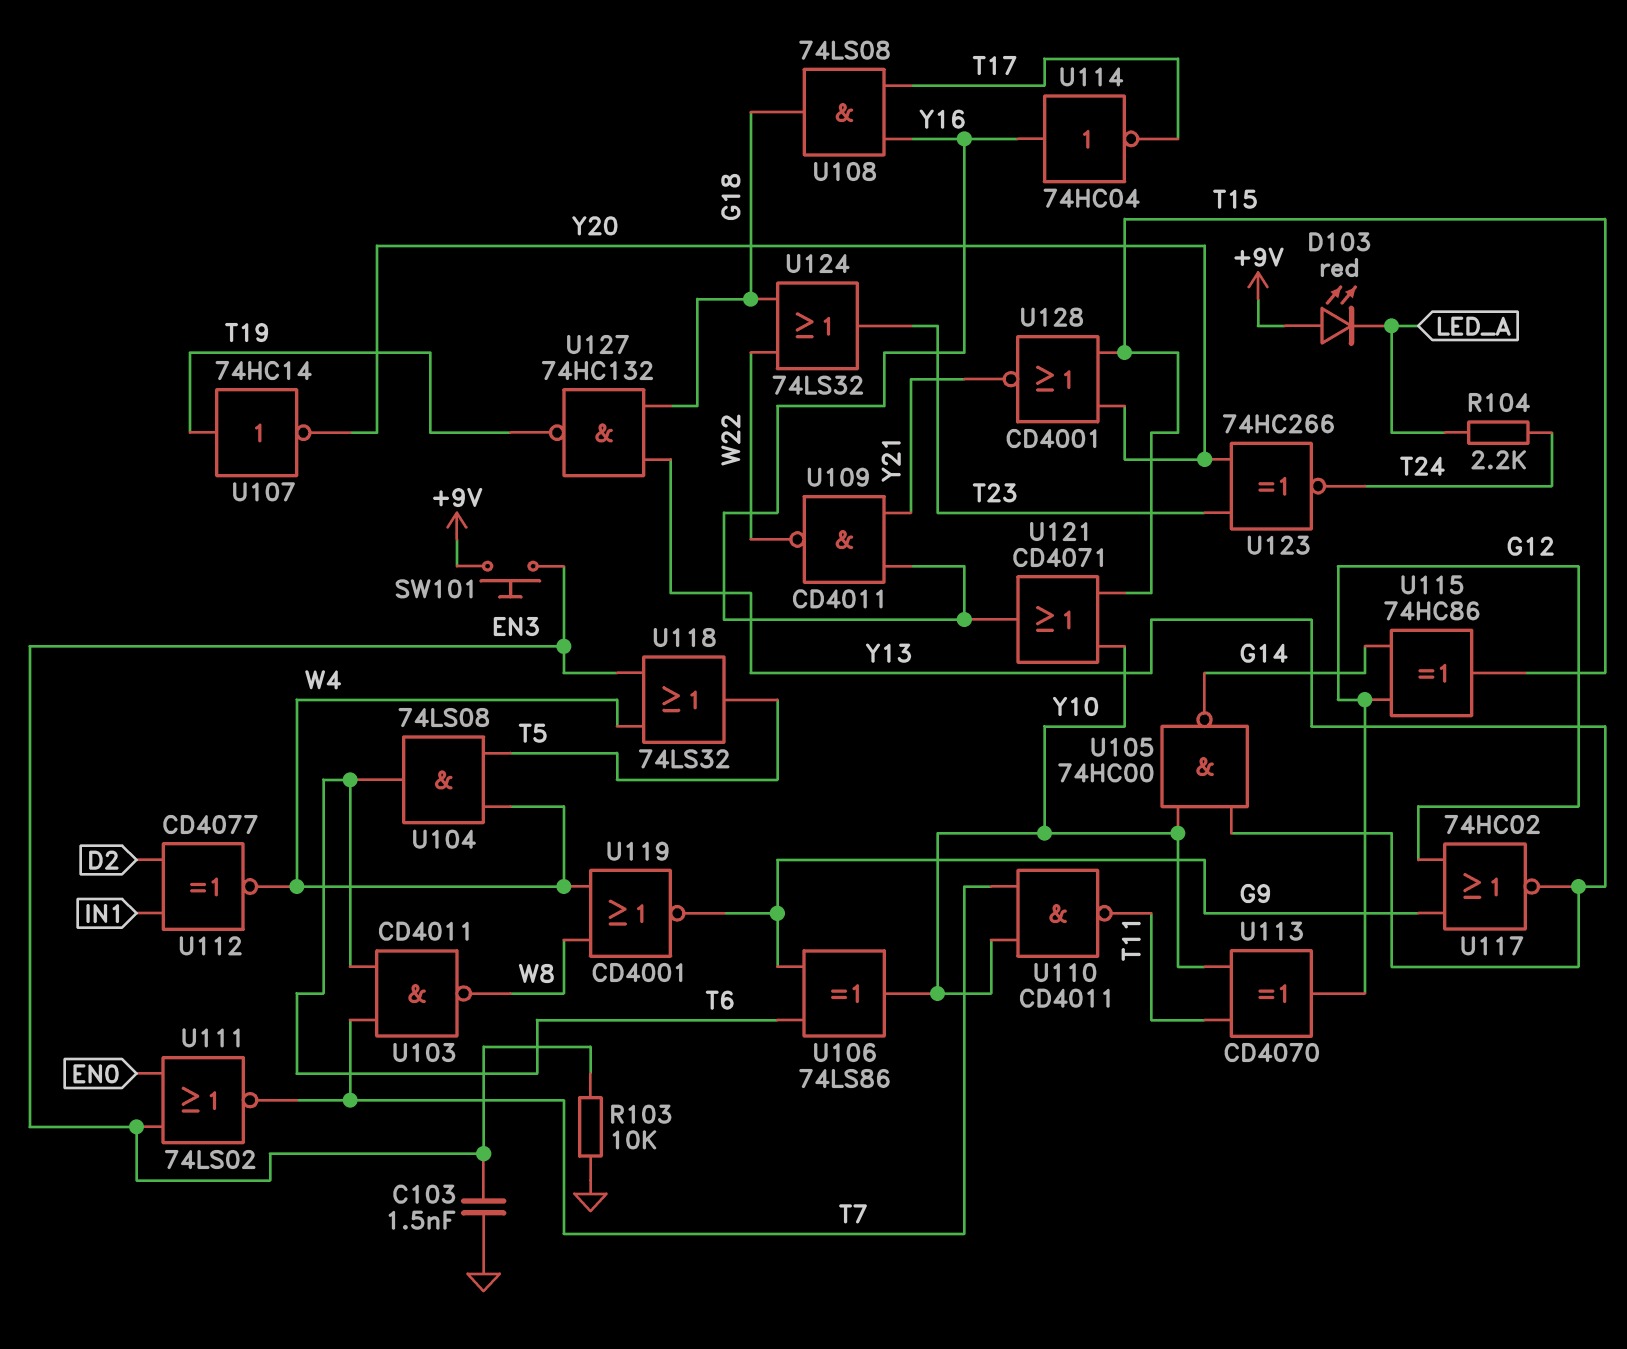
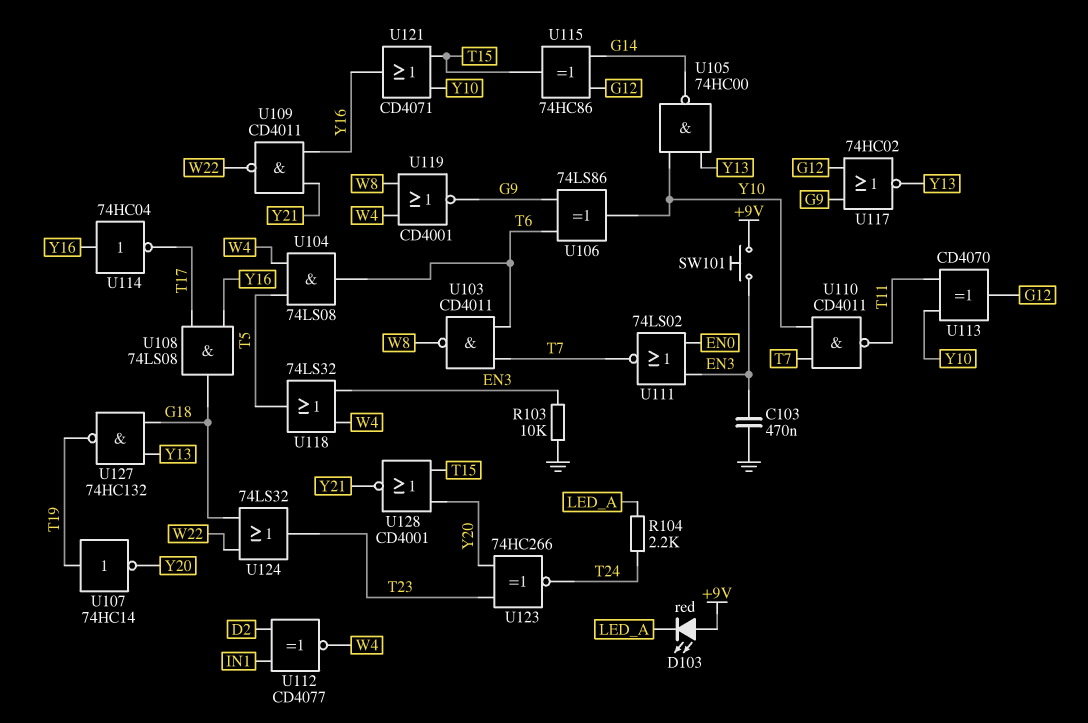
C103: 1.5nF (EN3, GND) -> 470nF (EN3, GND)

